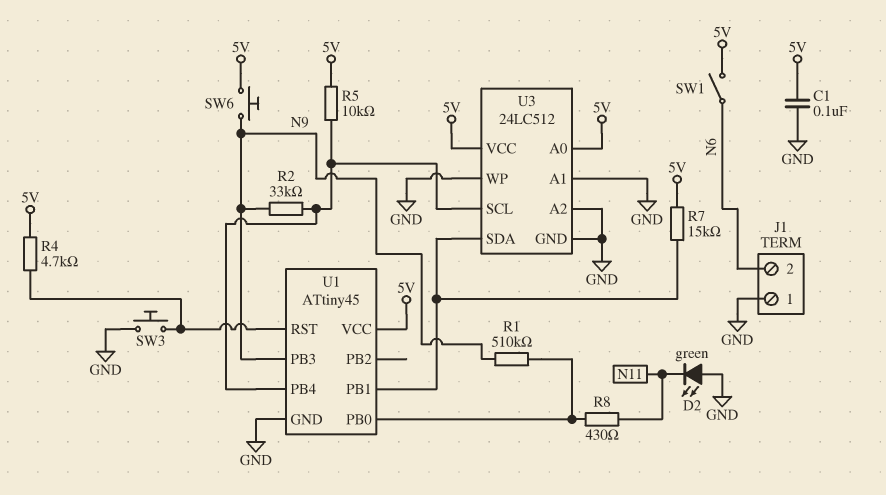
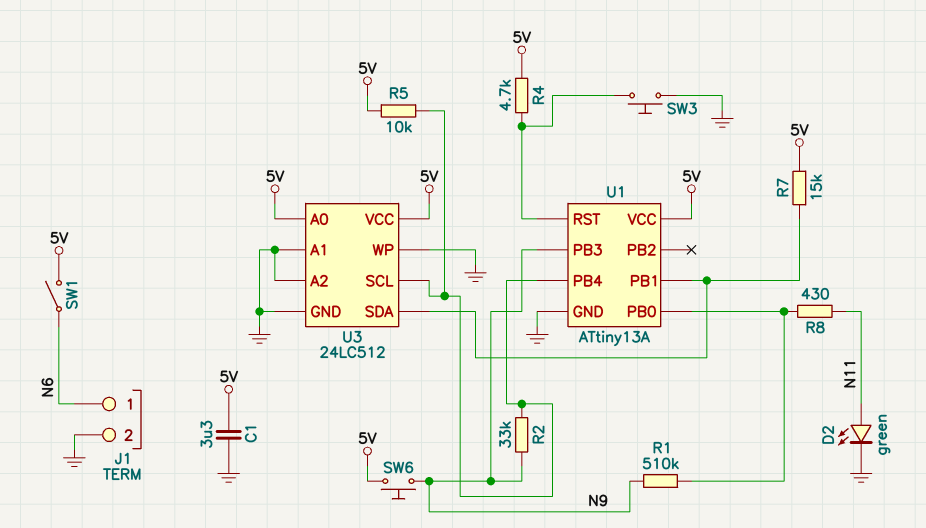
C1: 100nF (5V, GND) -> 3.3uF (5V, GND)
D2: LED green (A GND, K N11) -> LED green (A N11, K GND)
J1 pin 1: GND -> N6
J1 pin 2: N6 -> GND
U1: ATtiny45 -> ATtiny13A

